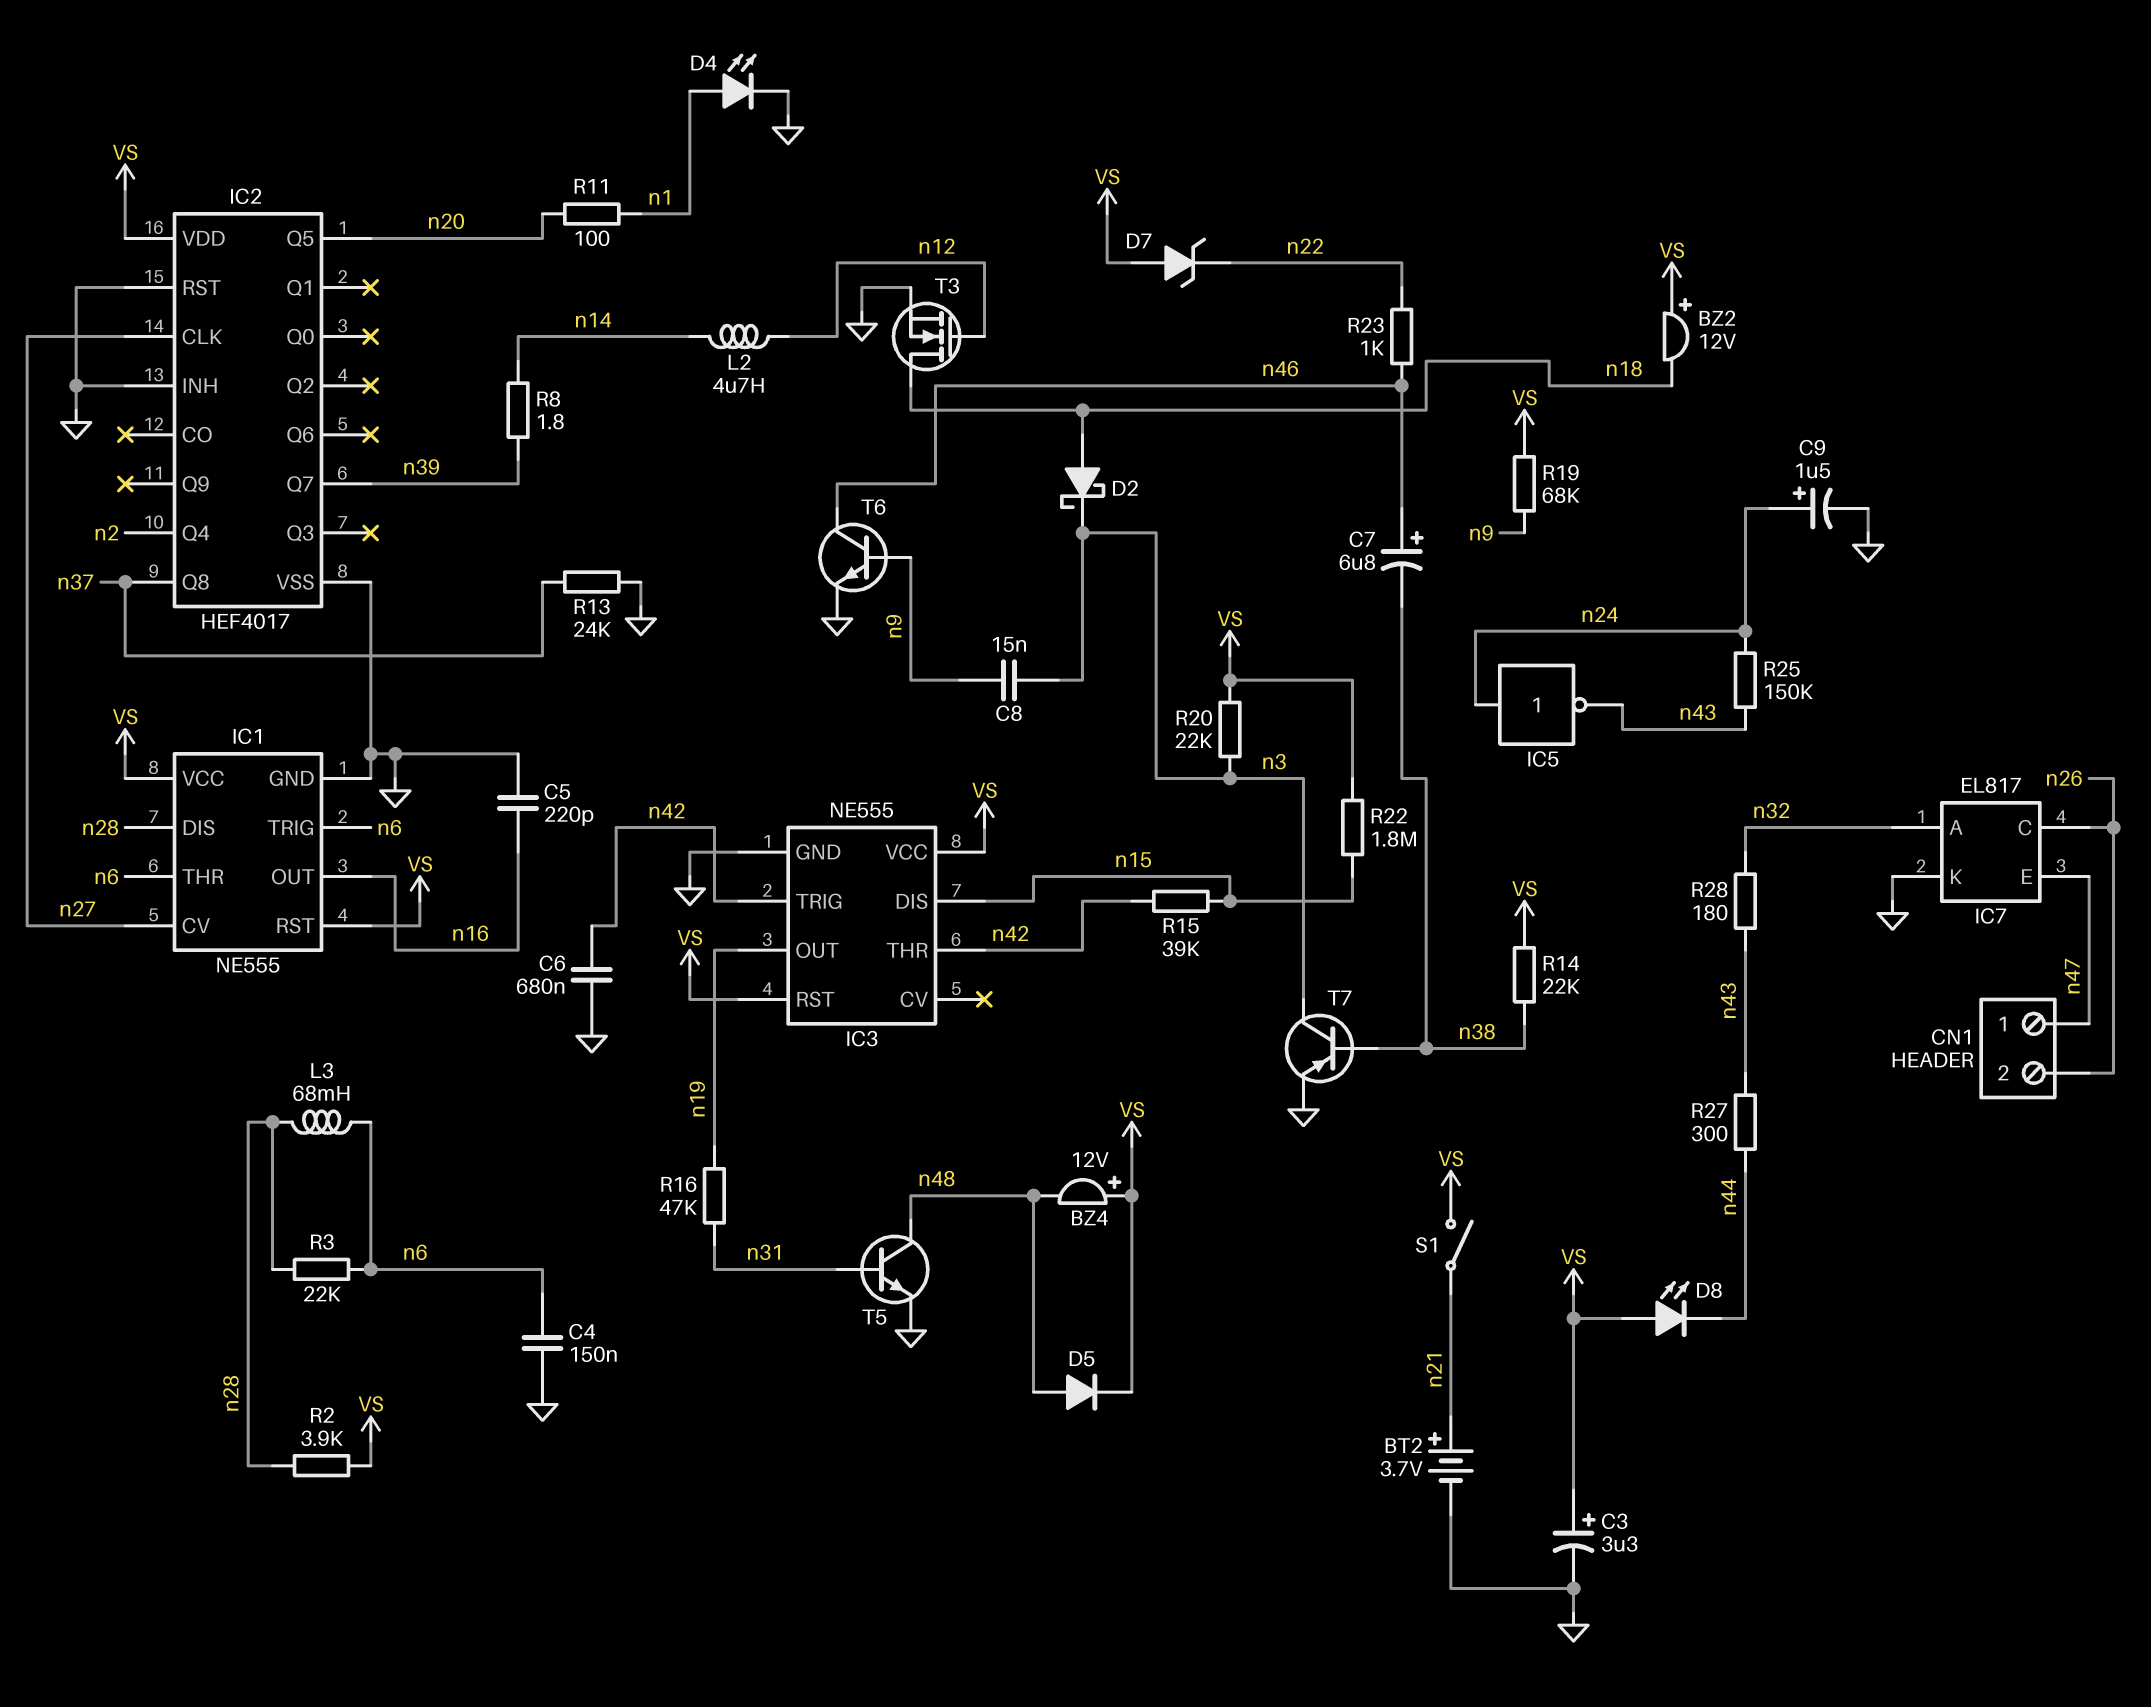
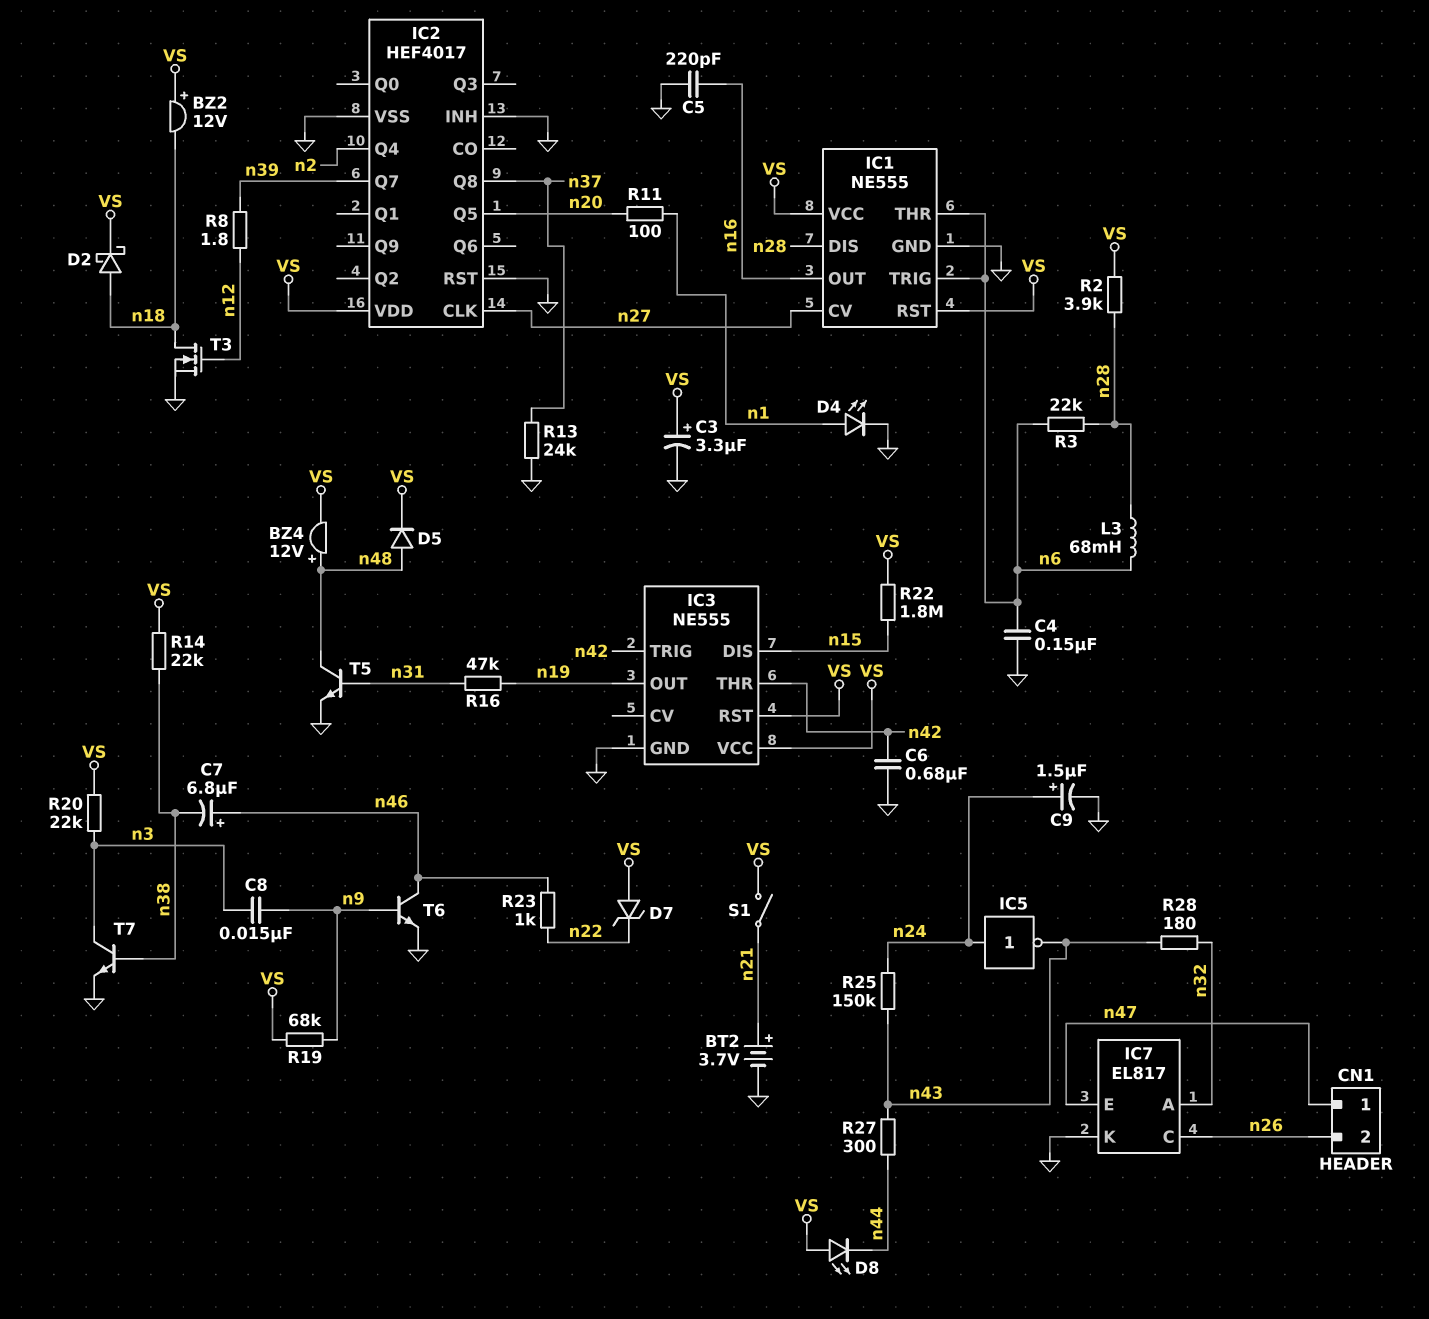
BZ4: buzzer 12V (plus VS, minus n48) -> buzzer 12V (plus n48, minus VS)
D2: schottky (A n18, K n3) -> schottky (A n18, K VS)
L2: 4.7uH (n12, n14) -> none
R8: 1.8 (n14, n39) -> 1.8 (n12, n39)
R15: 39k (n15, n42) -> none
T7: PNP (B n38, C n3, E GND) -> NPN (B n38, C n3, E GND)

